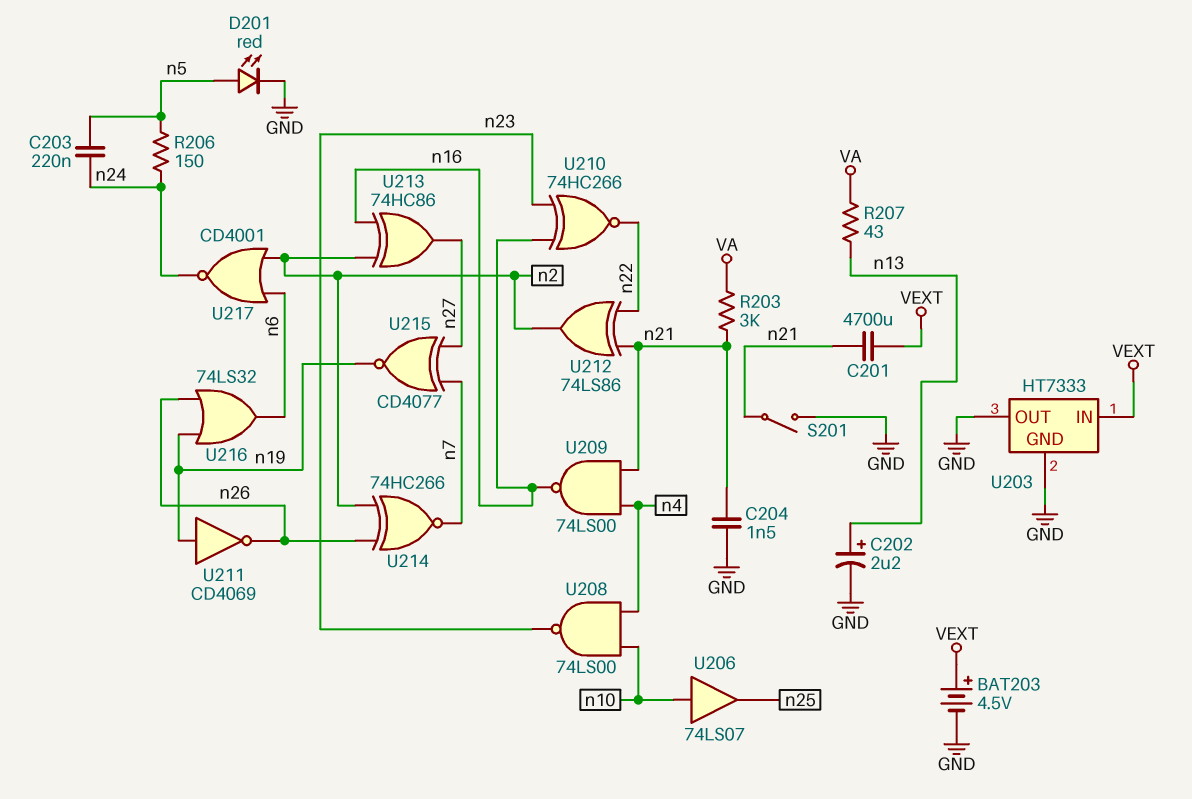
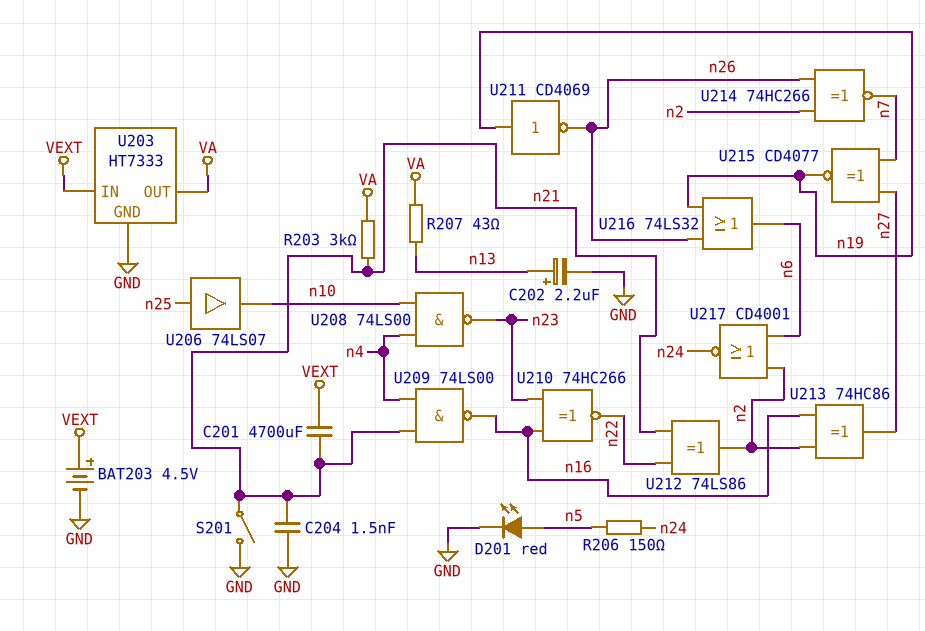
C203: 220nF (n5, n24) -> none
U203 pin OUT: GND -> VA
U206: buffer 74LS07 (in n10, out n25) -> buffer 74LS07 (in n25, out n10)

